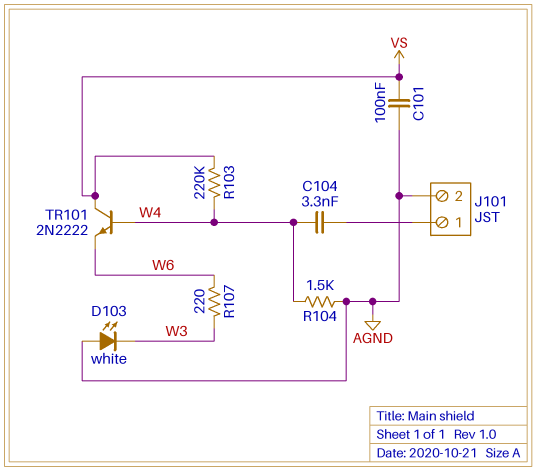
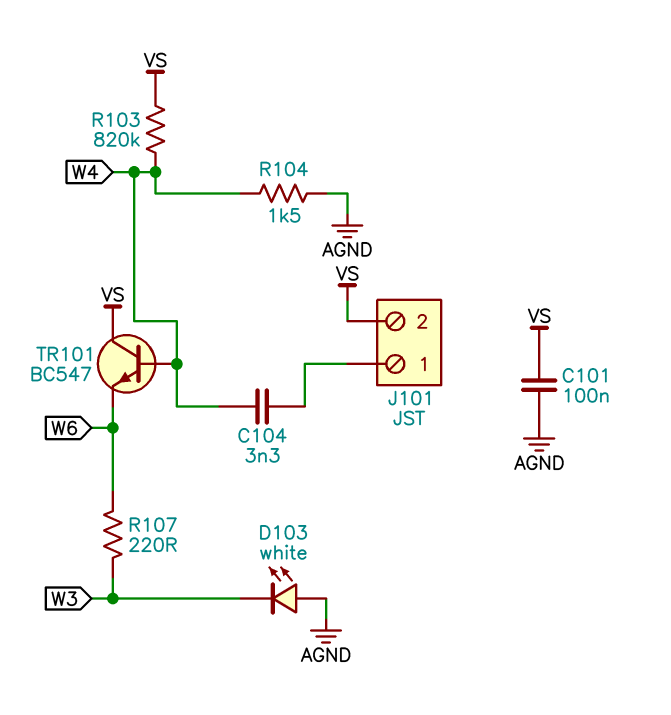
J101 pin 2: AGND -> VS
R103: 220k (VS, W4) -> 820k (VS, W4)
TR101: NPN 2N2222 (B W4, C VS, E W6) -> NPN BC547 (B W4, C VS, E W6)

